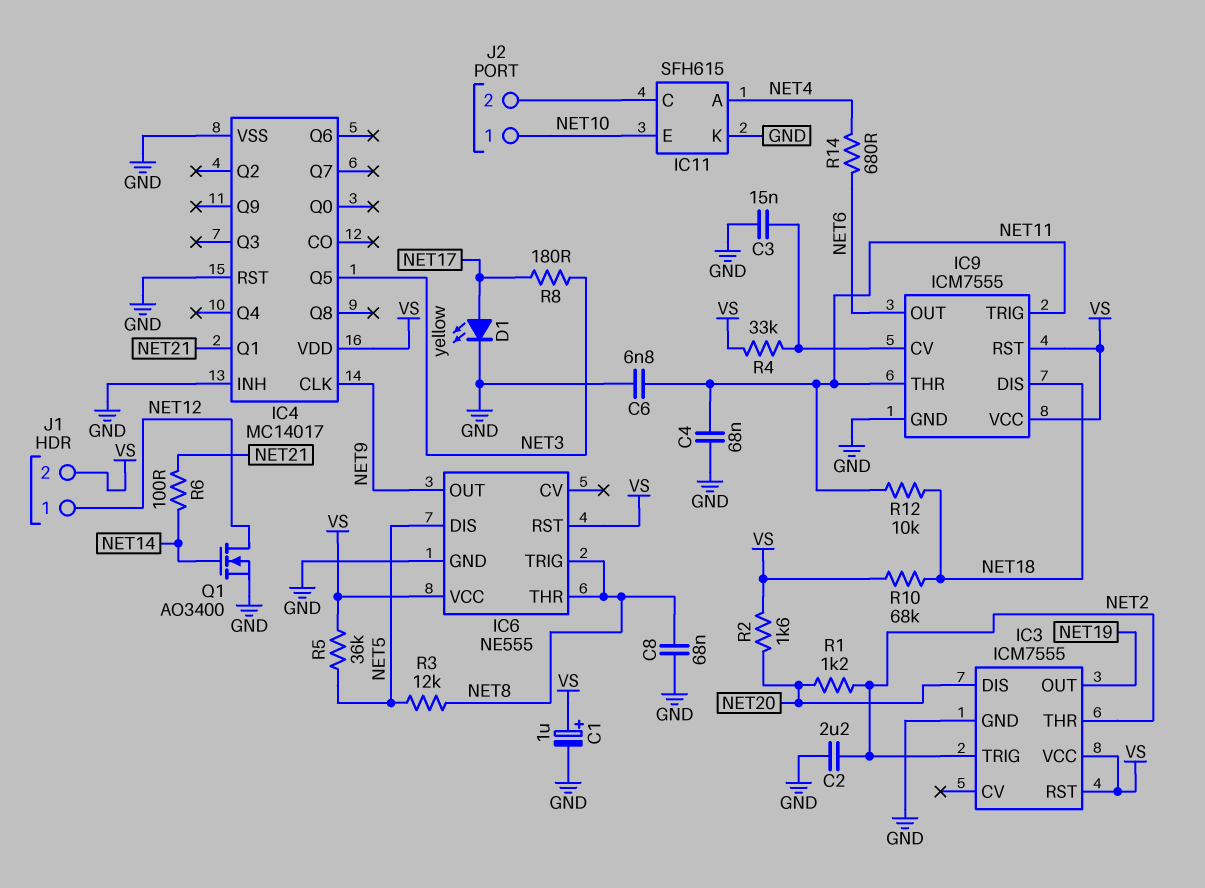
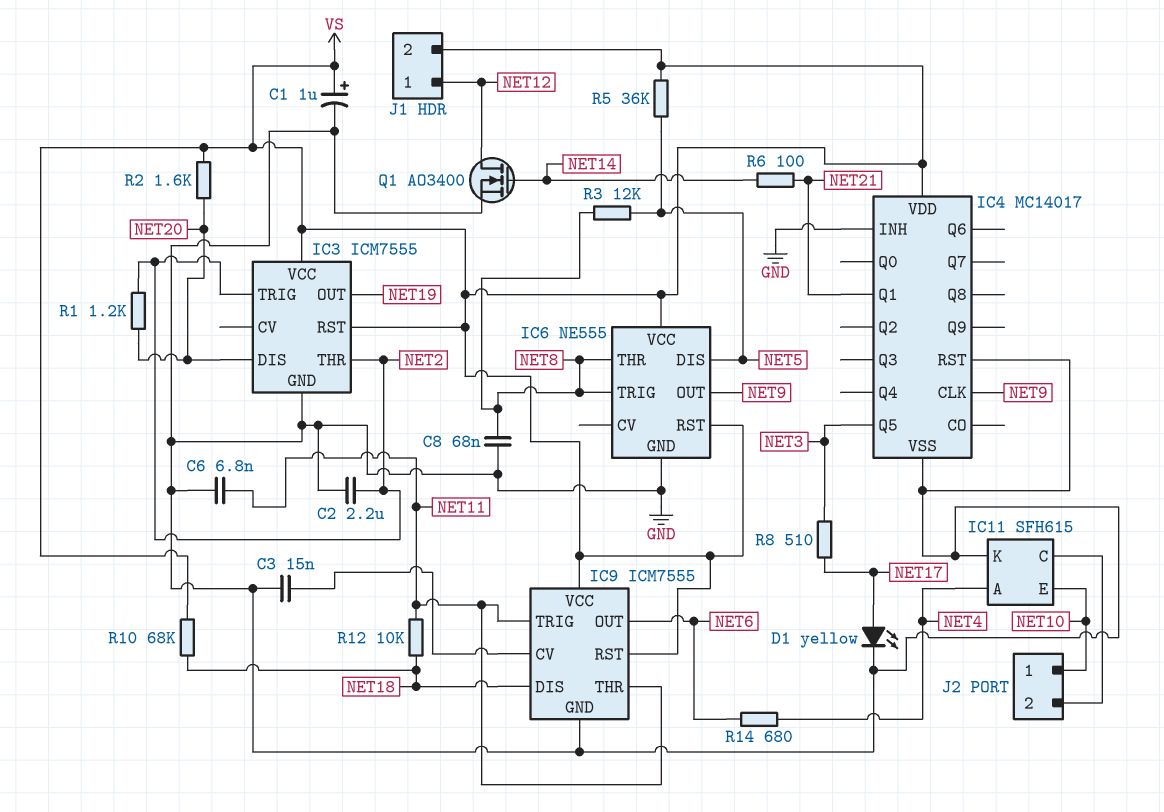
C4: 68nF (GND, NET11) -> none
R4: 33k (IC9/CV, VS) -> none
R8: 180 (NET3, NET17) -> 510 (NET3, NET17)

